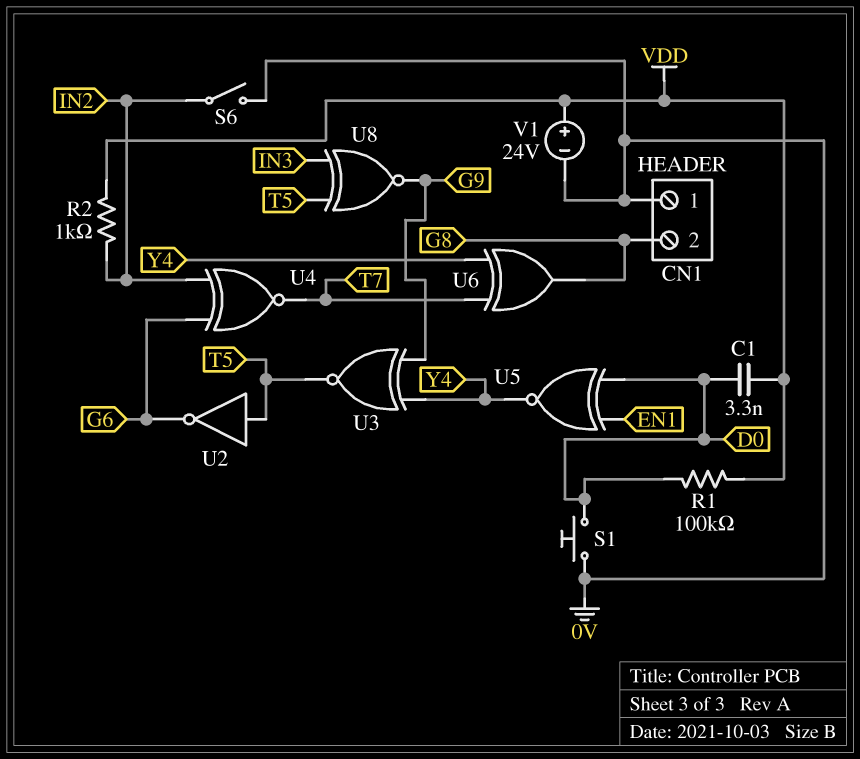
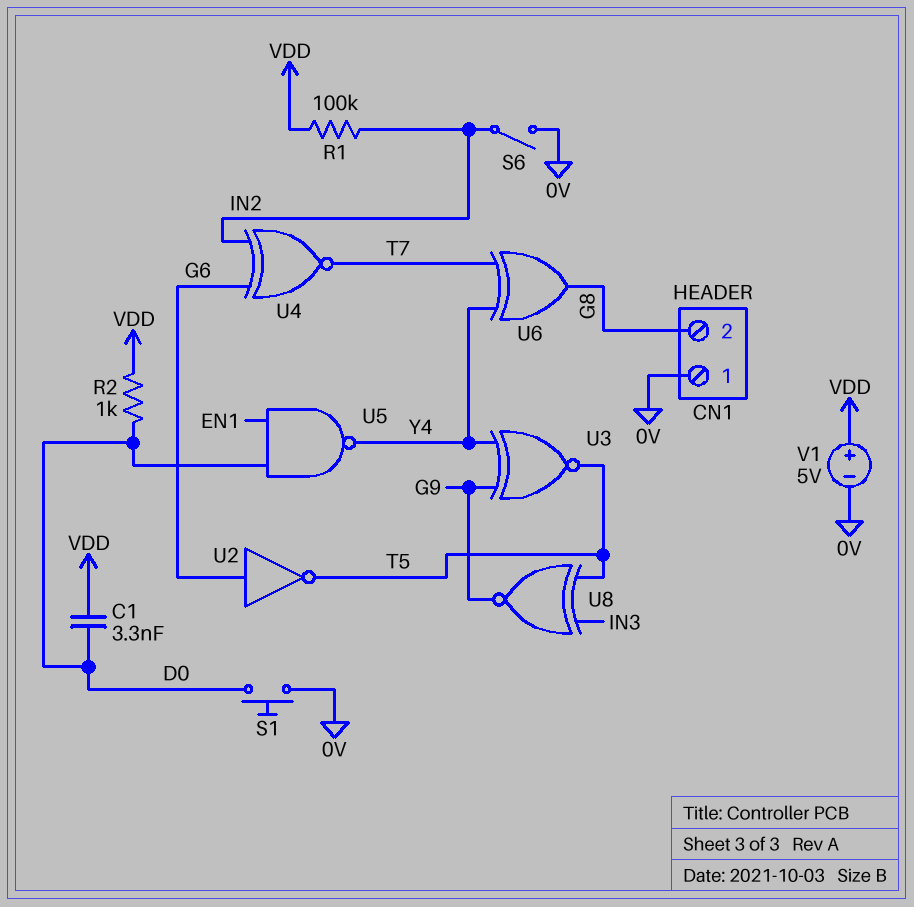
R1: 100k (D0, VDD) -> 100k (IN2, VDD)
R2: 1k (IN2, VDD) -> 1k (D0, VDD)
U2: NOT (in T5, out G6) -> NOT (in G6, out T5)
U5: XNOR (in D0, in EN1, out Y4) -> NAND (in D0, in EN1, out Y4)
V1: 24V (plus VDD, minus 0V) -> 5V (plus VDD, minus 0V)

